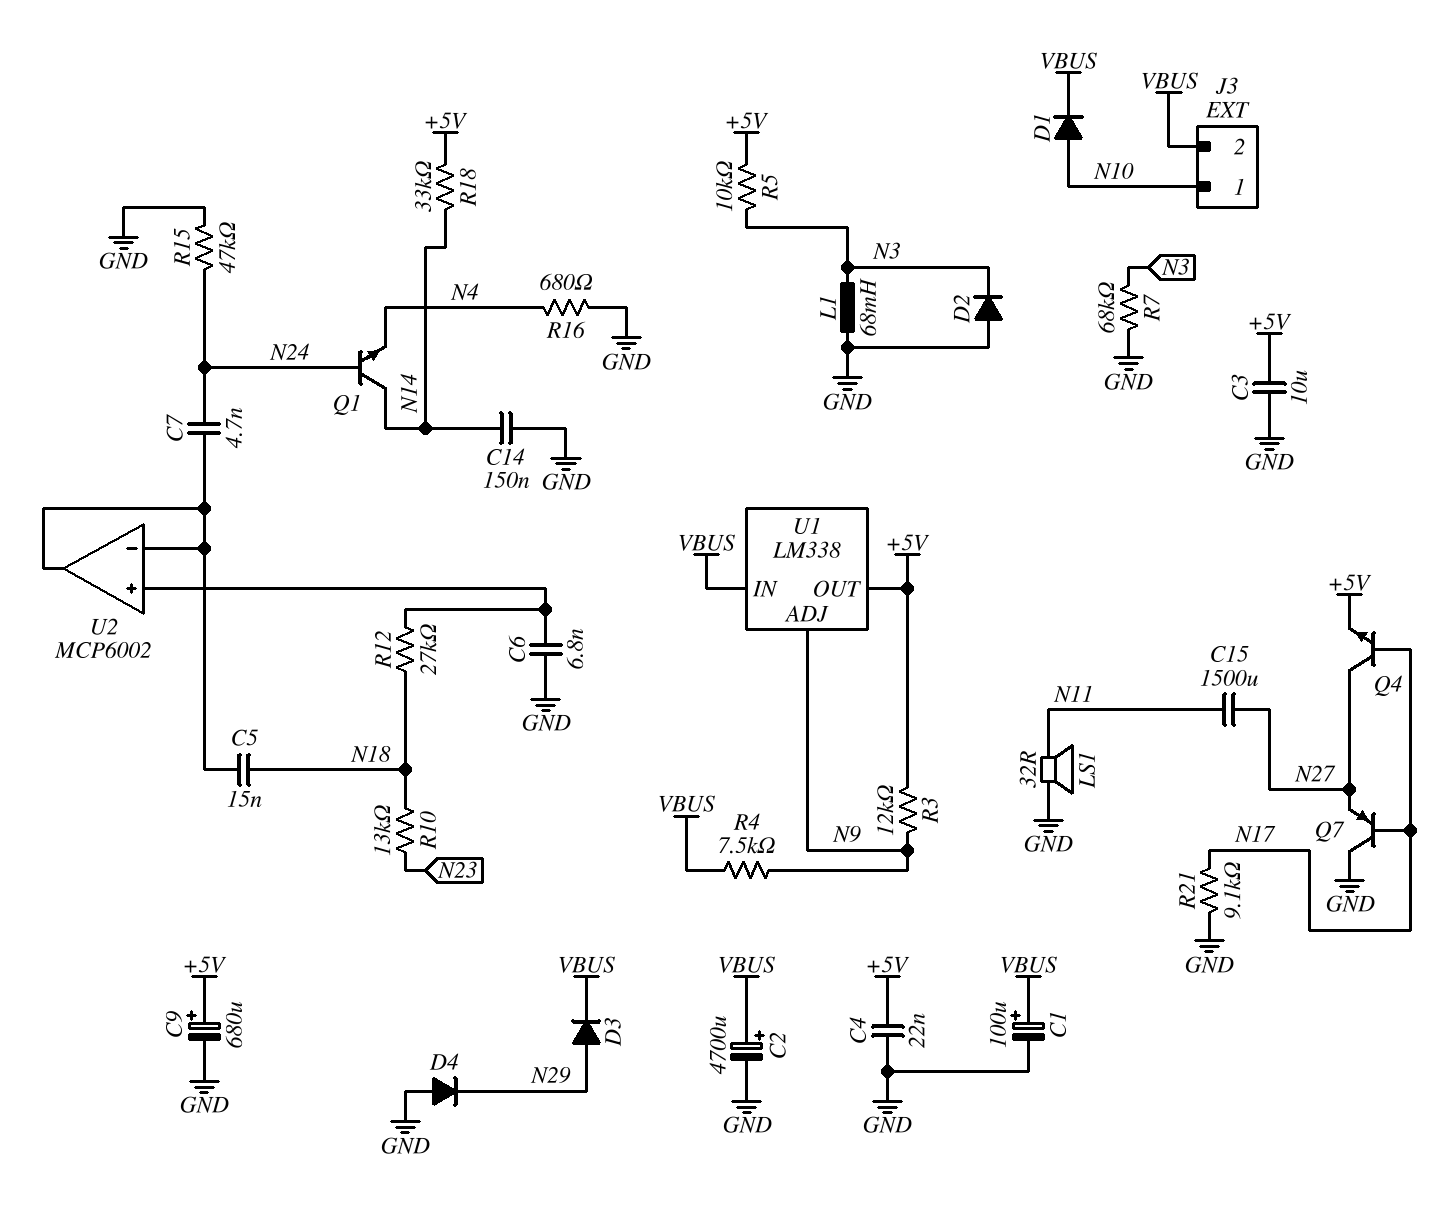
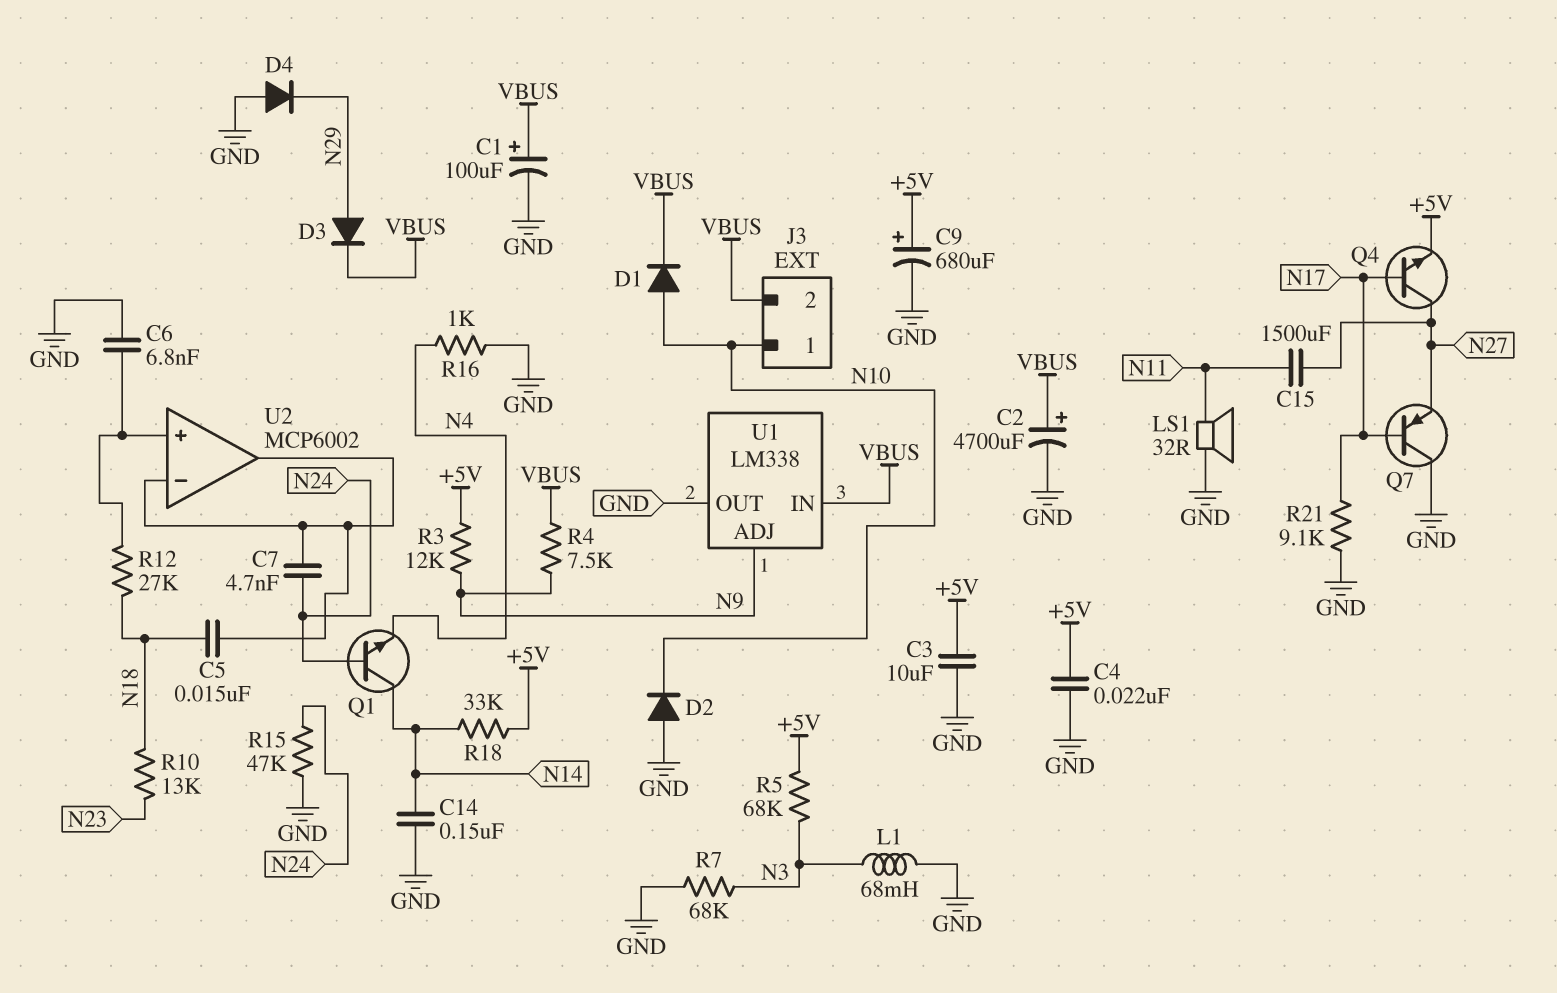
D2: diode (A GND, K N3) -> diode (A GND, K N10)
R5: 10k (+5V, N3) -> 68k (+5V, N3)
R16: 680 (GND, N4) -> 1k (GND, N4)
U1 pin OUT: +5V -> GND

